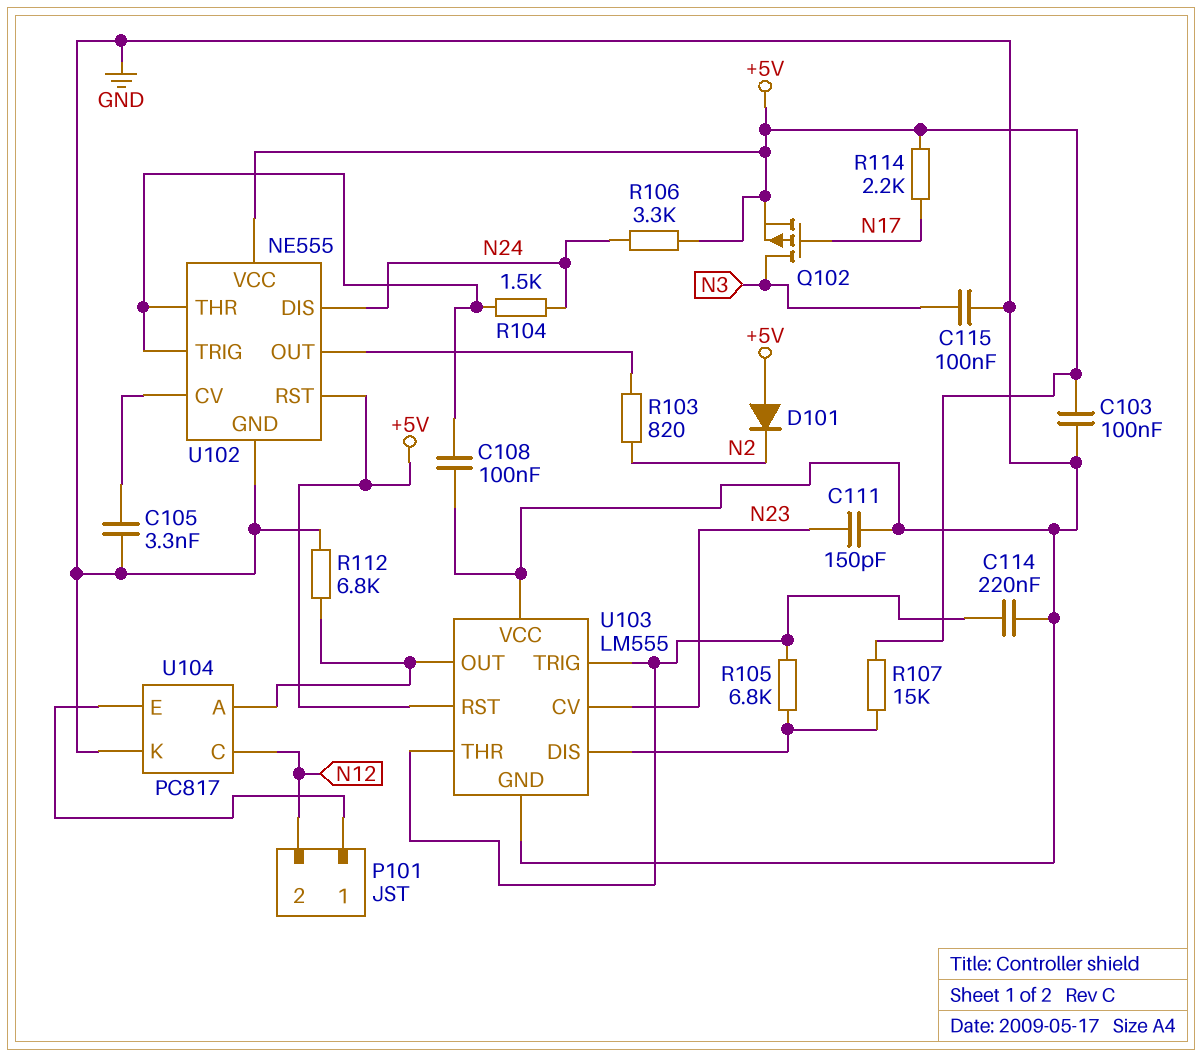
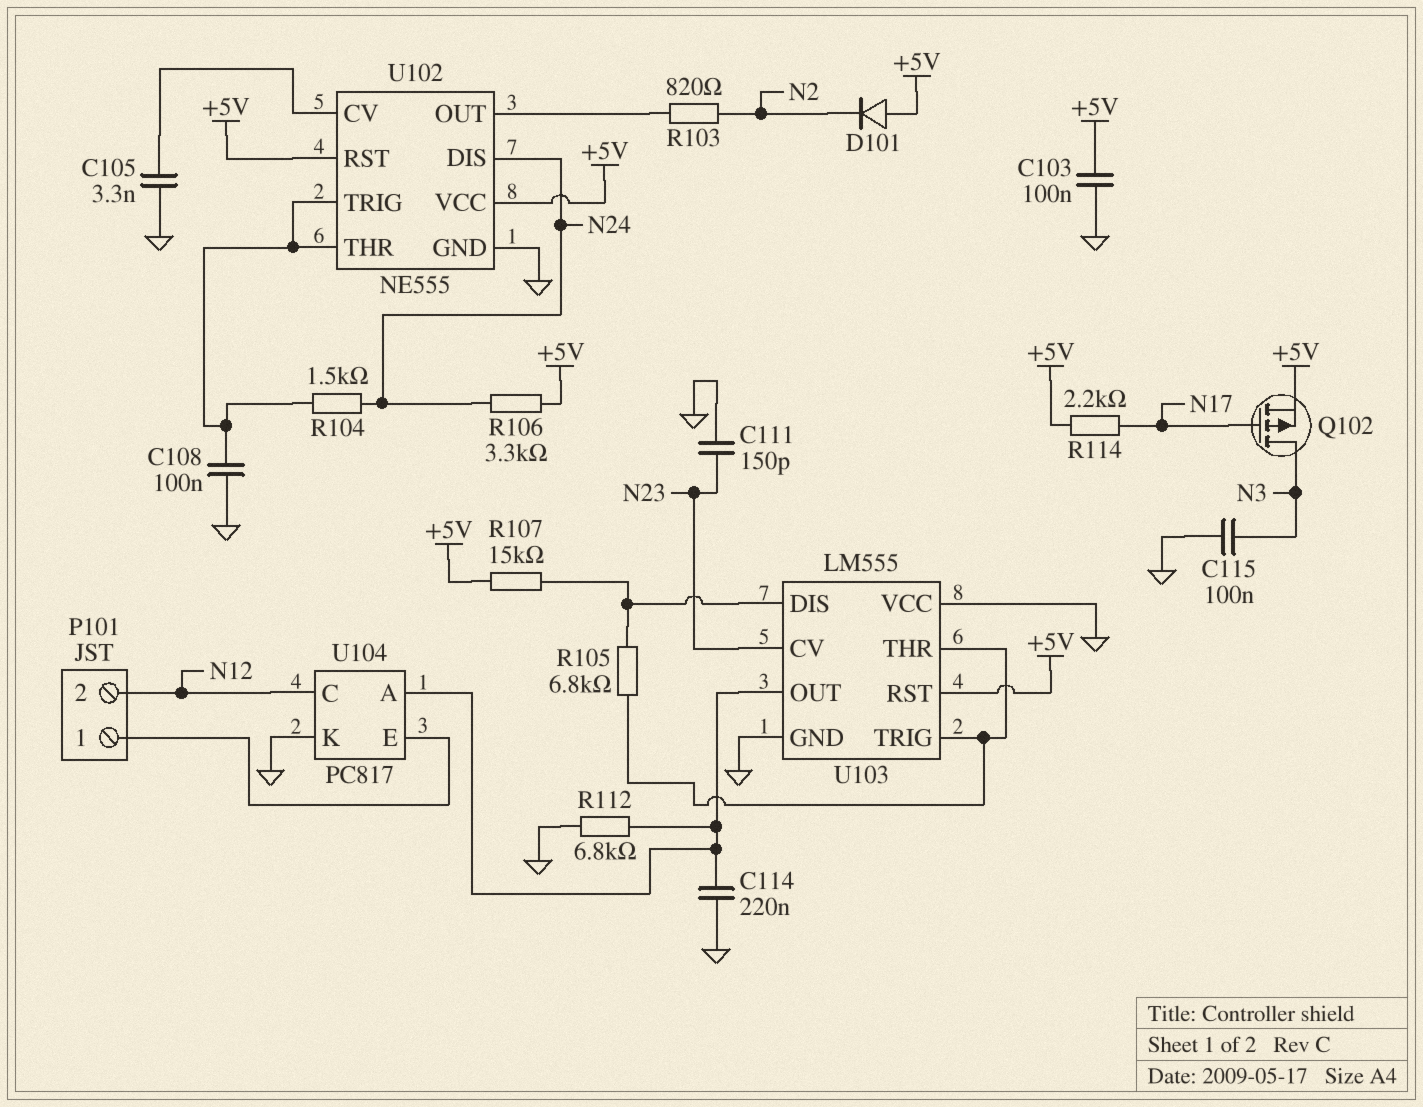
C114: 220nF (GND, U103/THR) -> 220nF (GND, U103/OUT)

